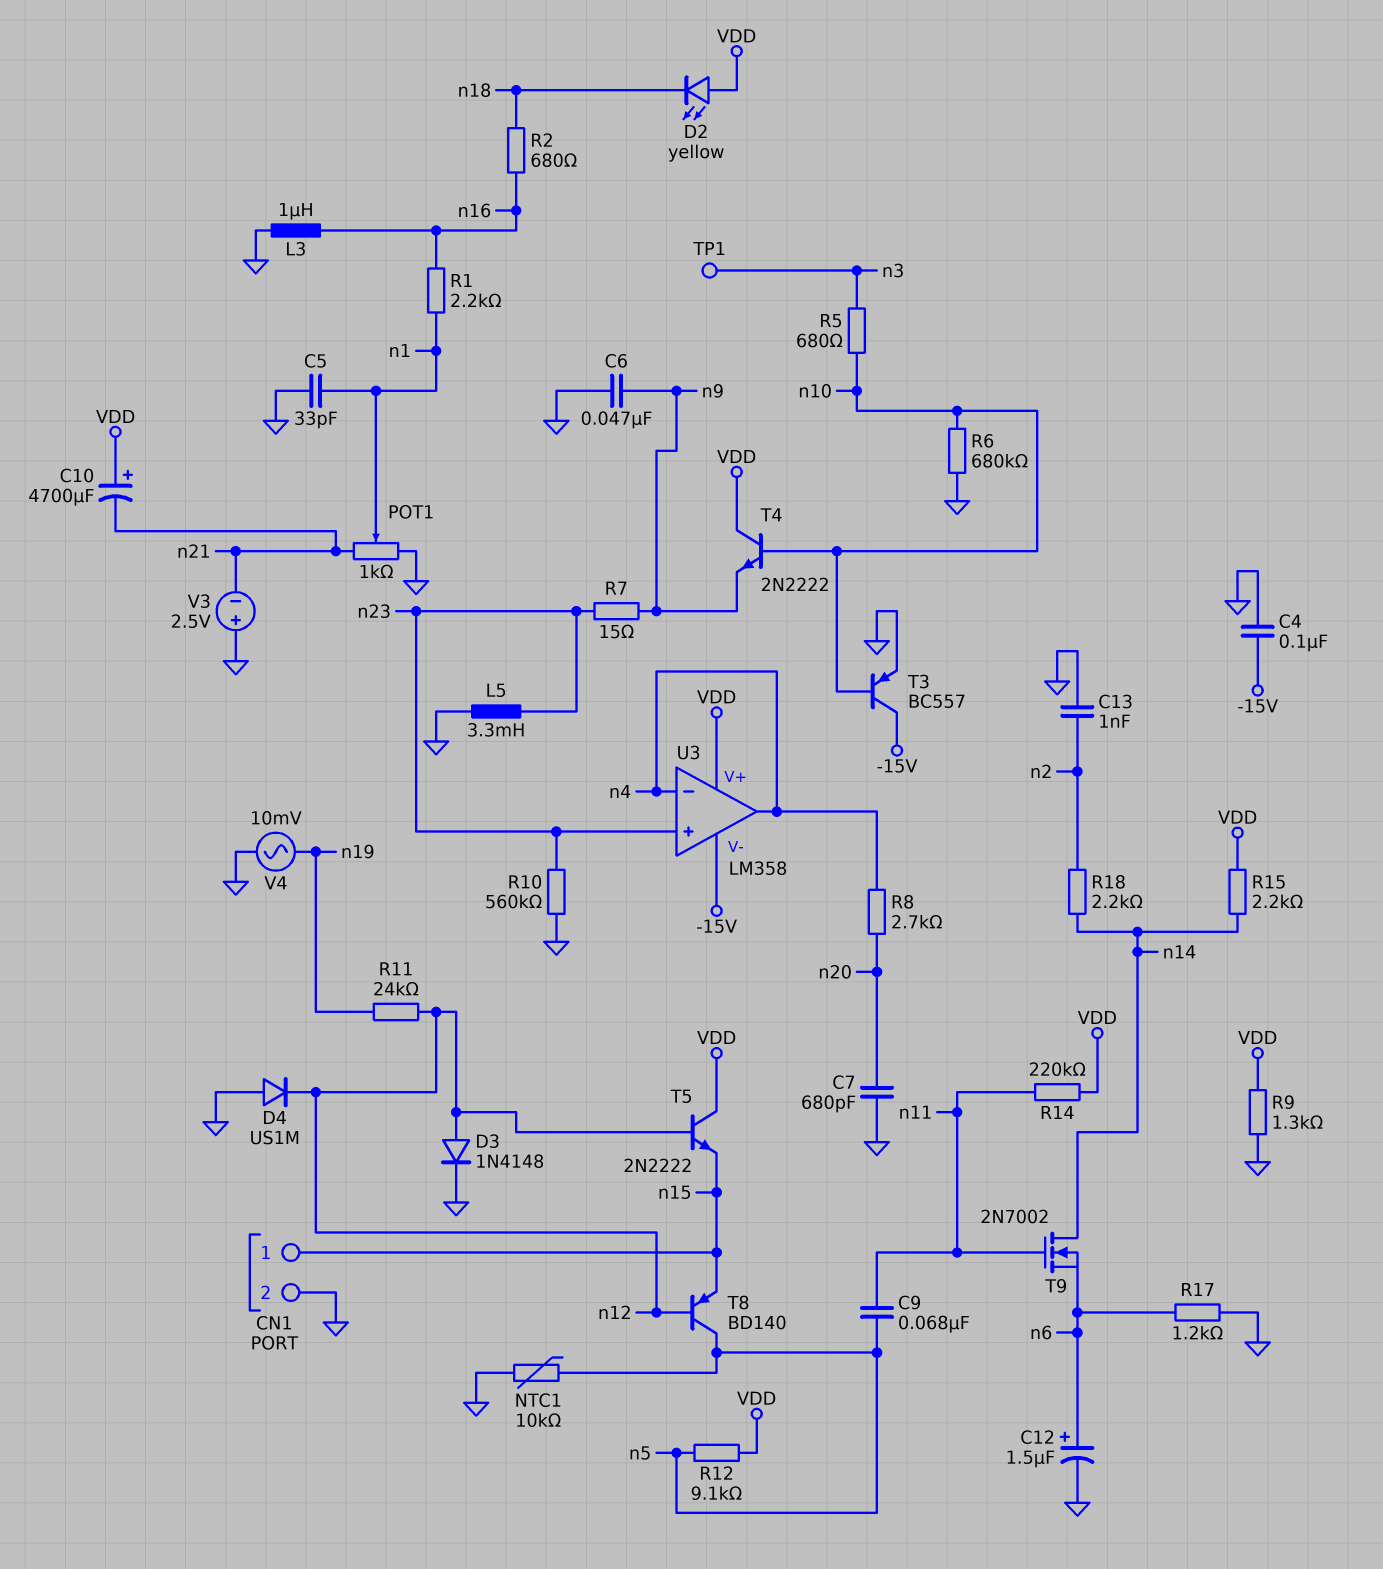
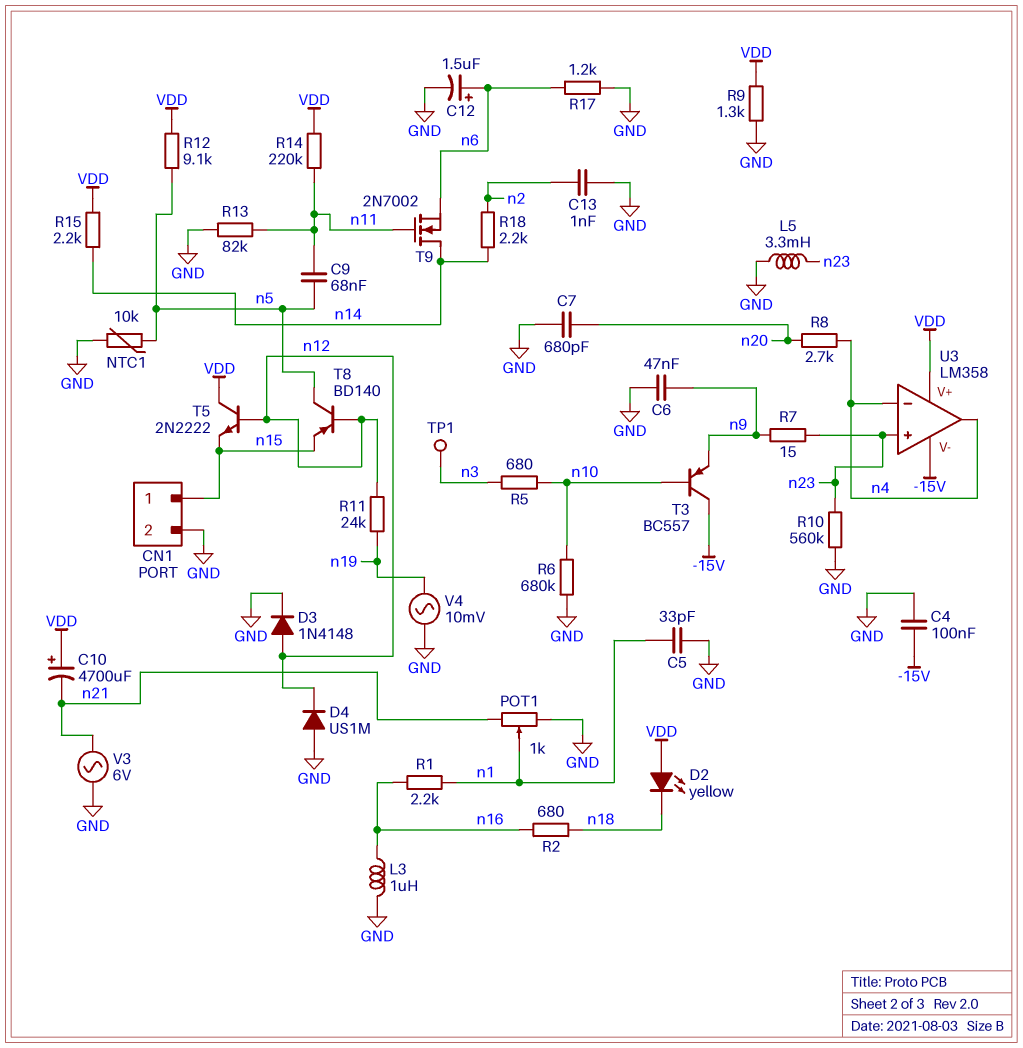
R13: none -> 82k (GND, n11)
T3: PNP BC557 (B n10, C -15V, E GND) -> PNP BC557 (B n10, C -15V, E n9)
T4: NPN 2N2222 (B n10, C VDD, E n9) -> none
V3: 2.5V (plus GND, minus n21) -> AC 6V (GND, n21)

